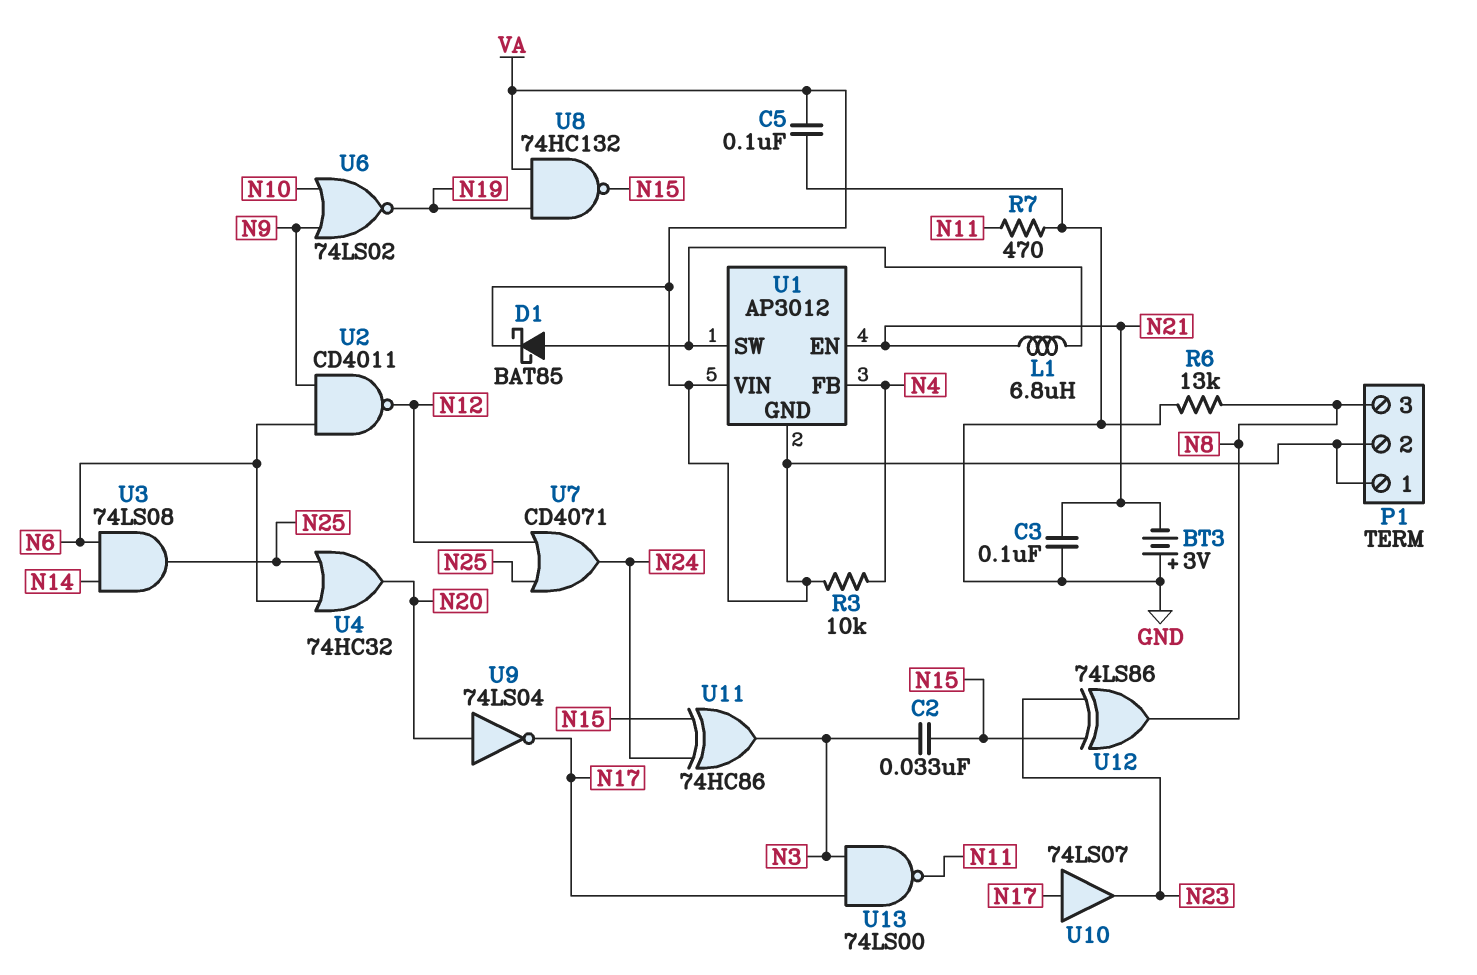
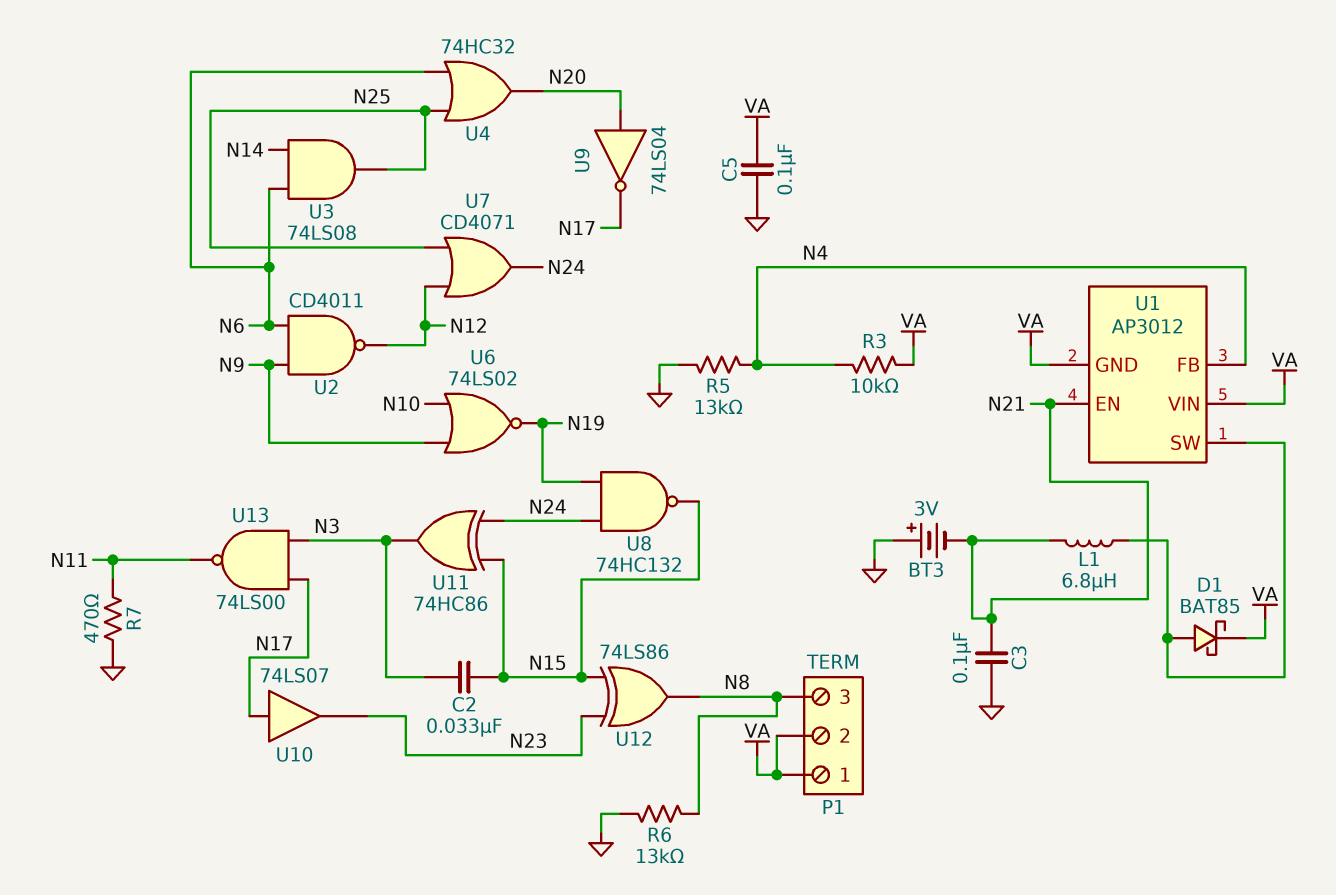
R5: none -> 13k (GND, N4)
U8: NAND 74HC132 (in N19, in VA, out N15) -> NAND 74HC132 (in N19, in N24, out N15)

